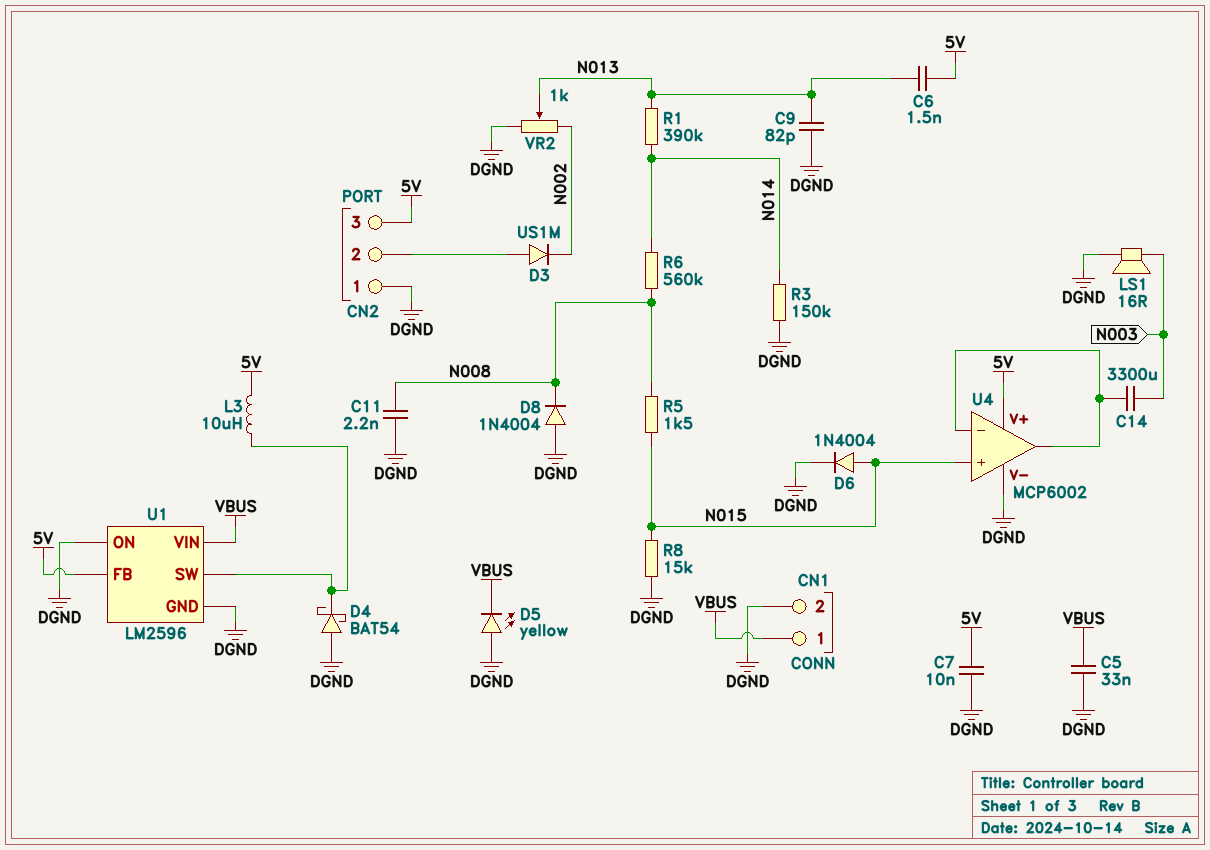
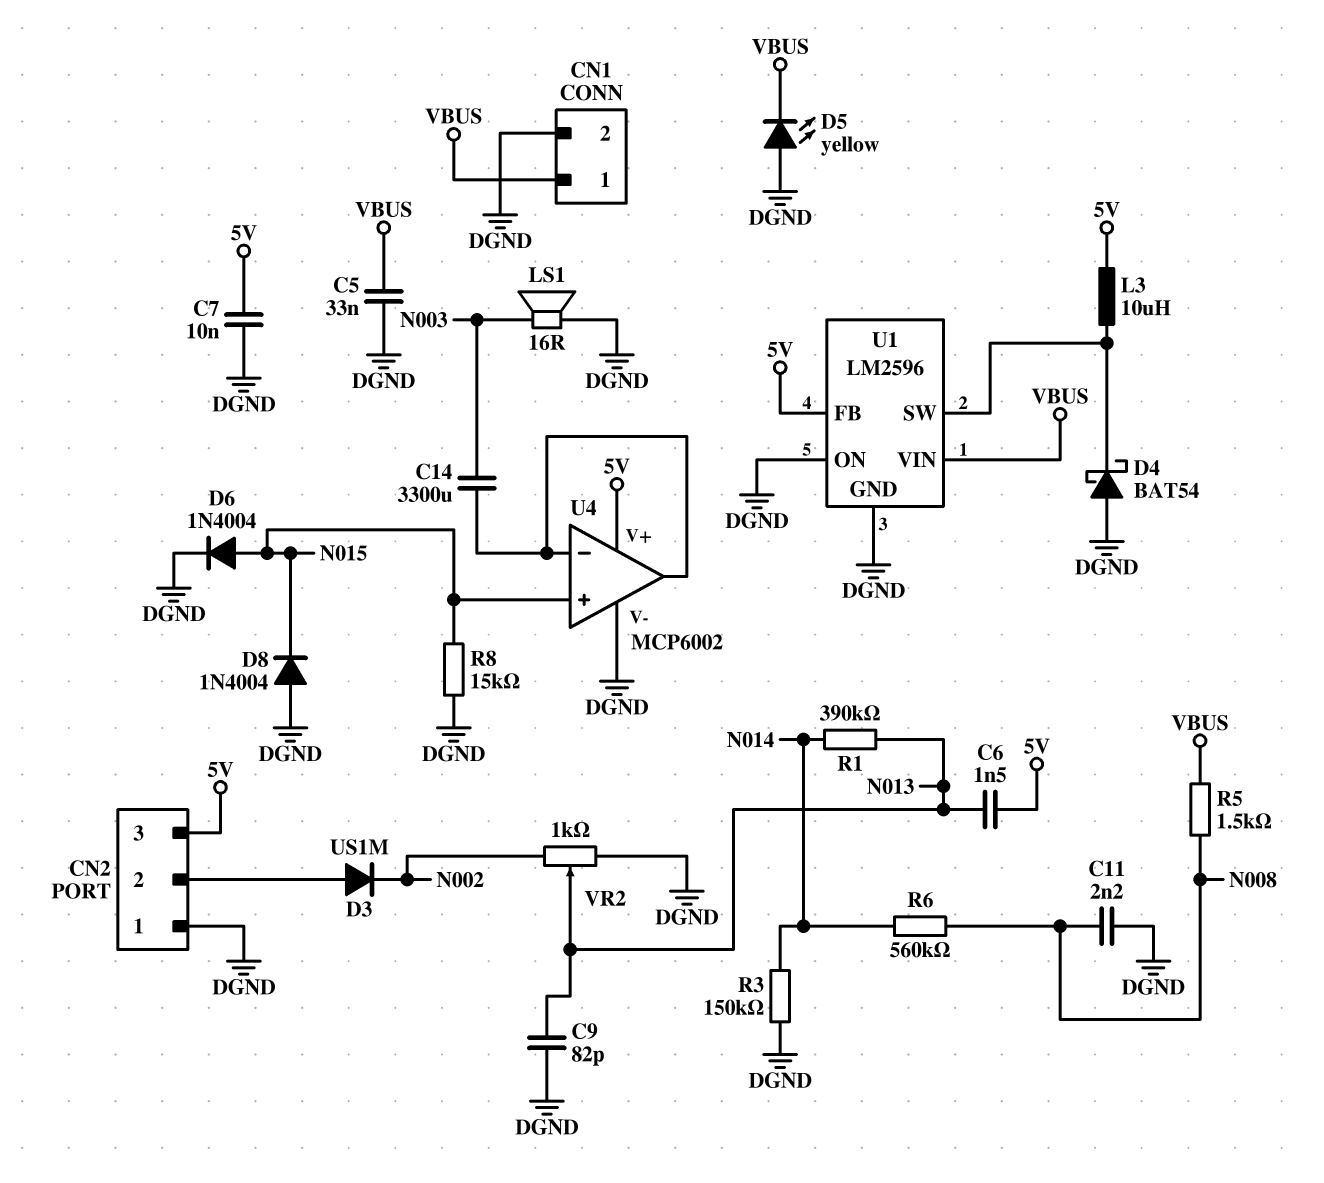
D8: diode 1N4004 (A DGND, K N008) -> diode 1N4004 (A DGND, K N015)
R5: 1.5k (N008, N015) -> 1.5k (N008, VBUS)

